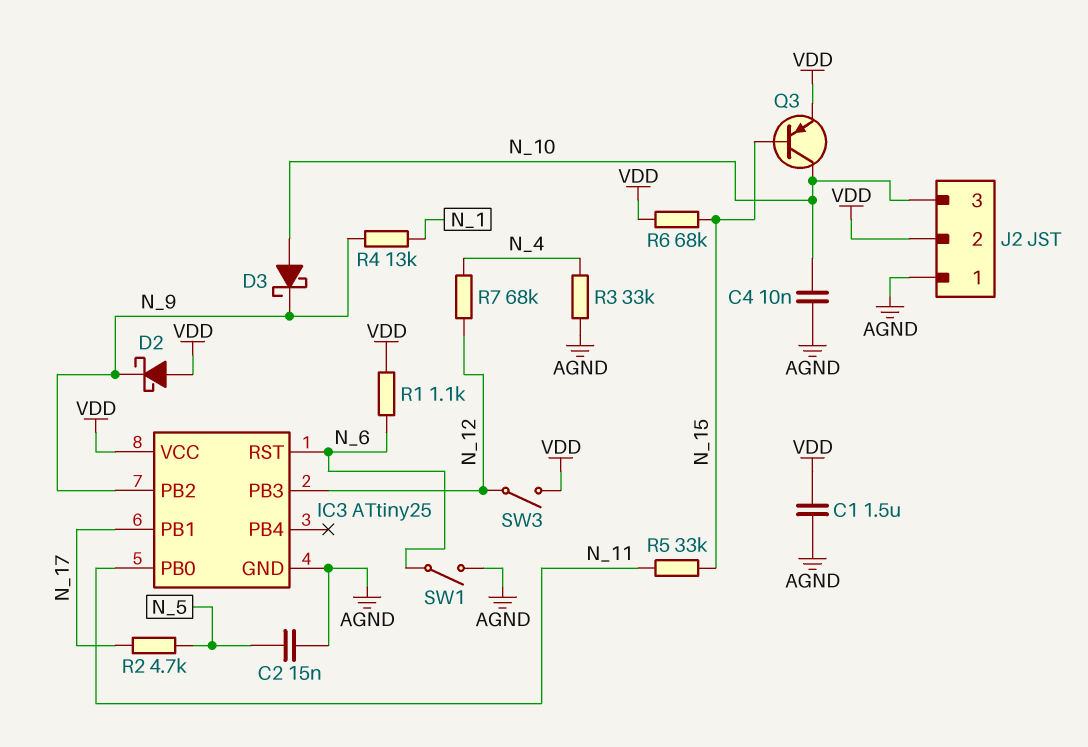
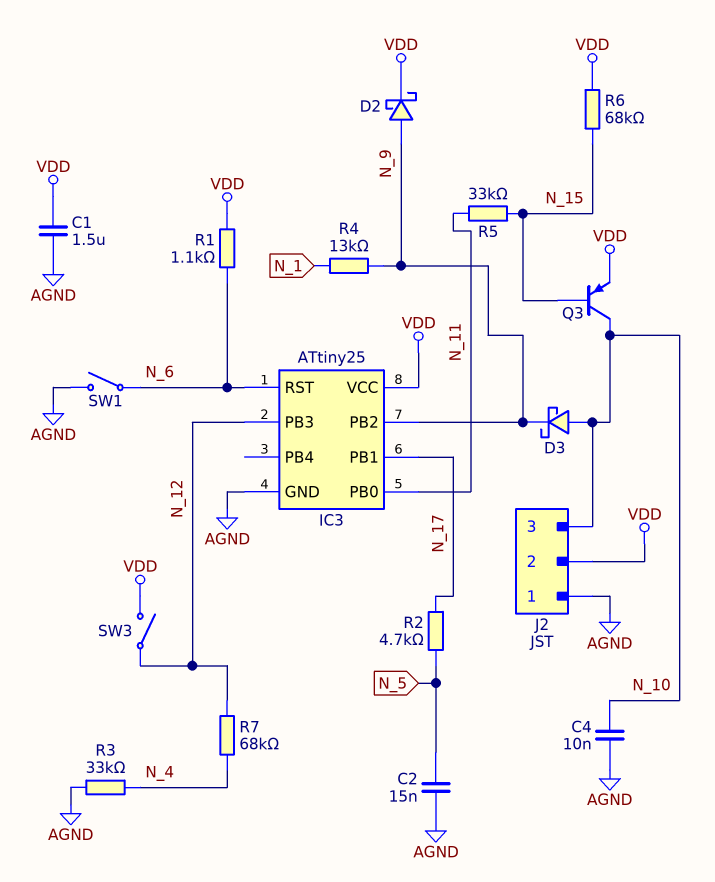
D2: schottky (A VDD, K N_9) -> schottky (A N_9, K VDD)

